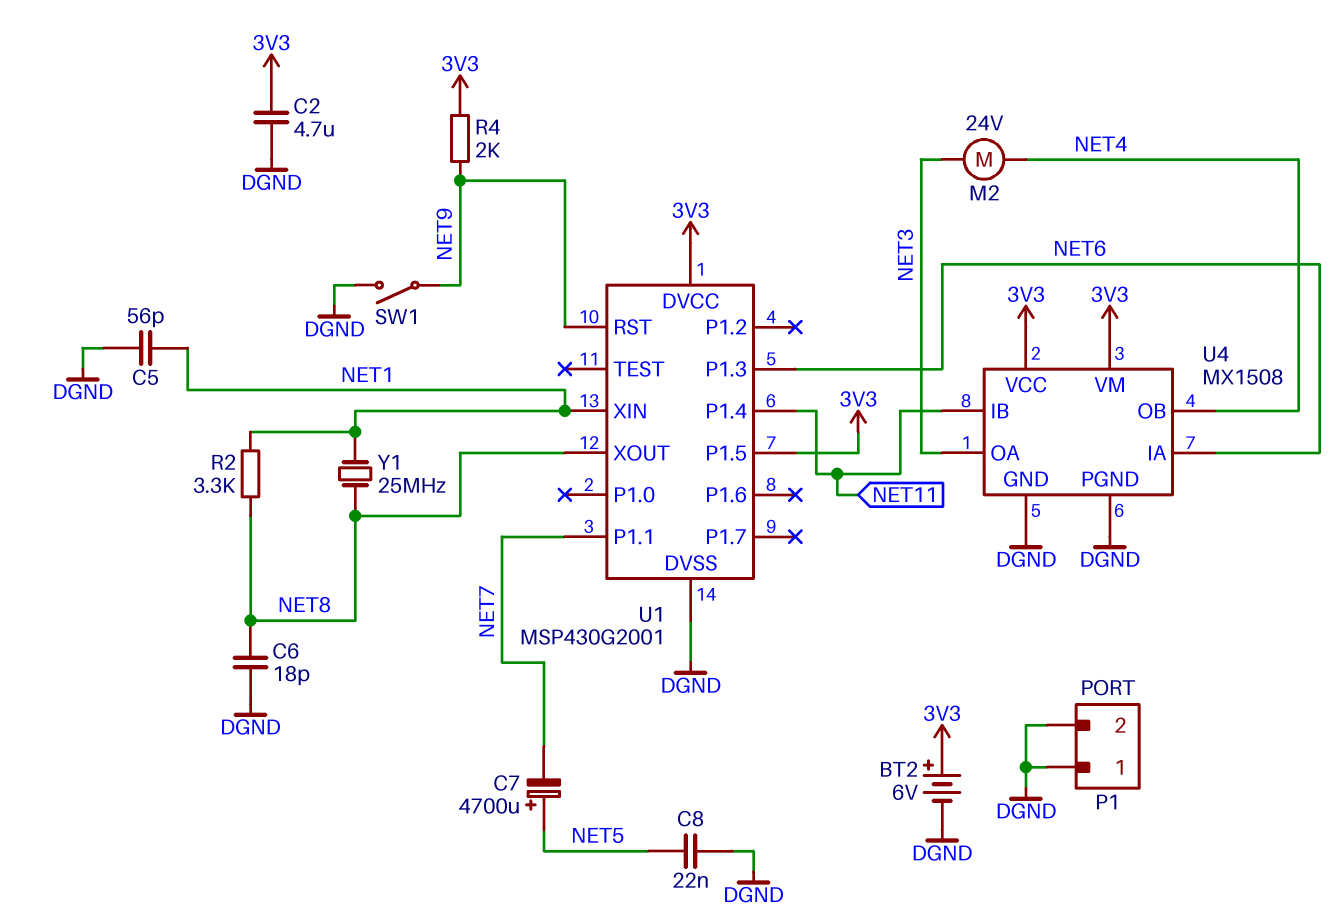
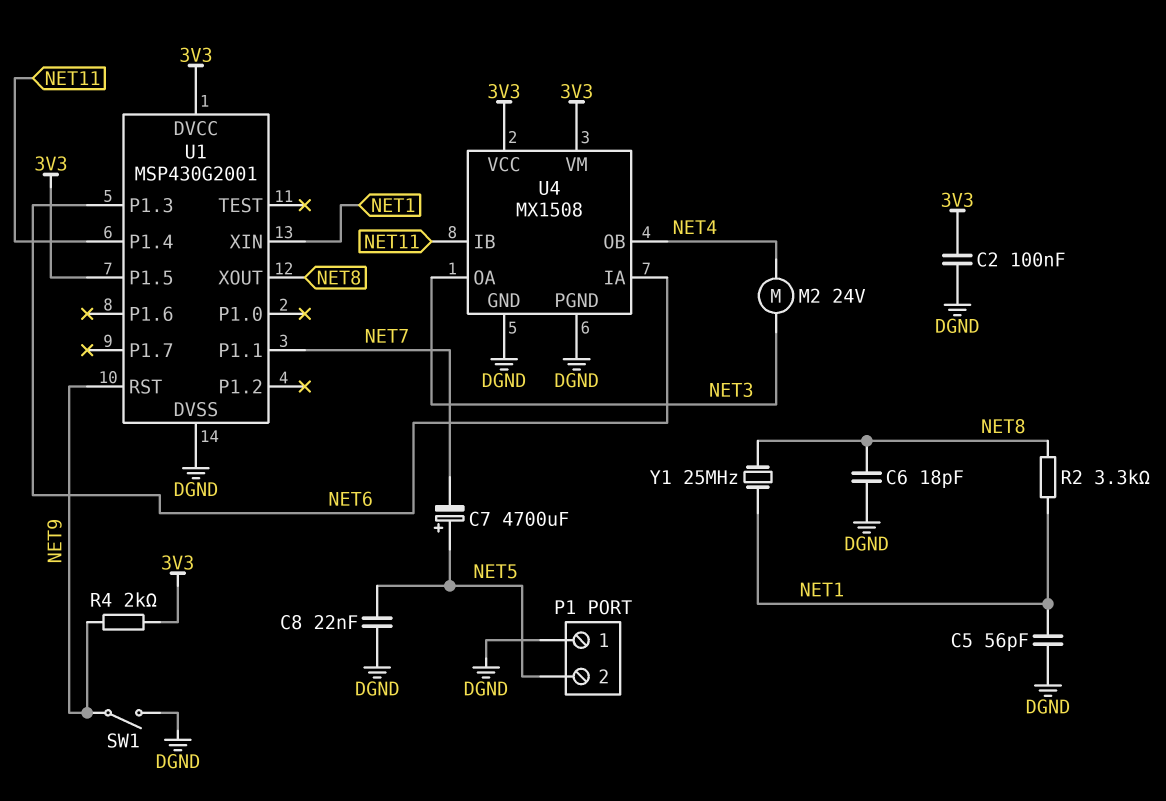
BT2: 6V (plus 3V3, minus DGND) -> none
C2: 4.7uF (3V3, DGND) -> 100nF (3V3, DGND)
P1 pin 2: DGND -> NET5

